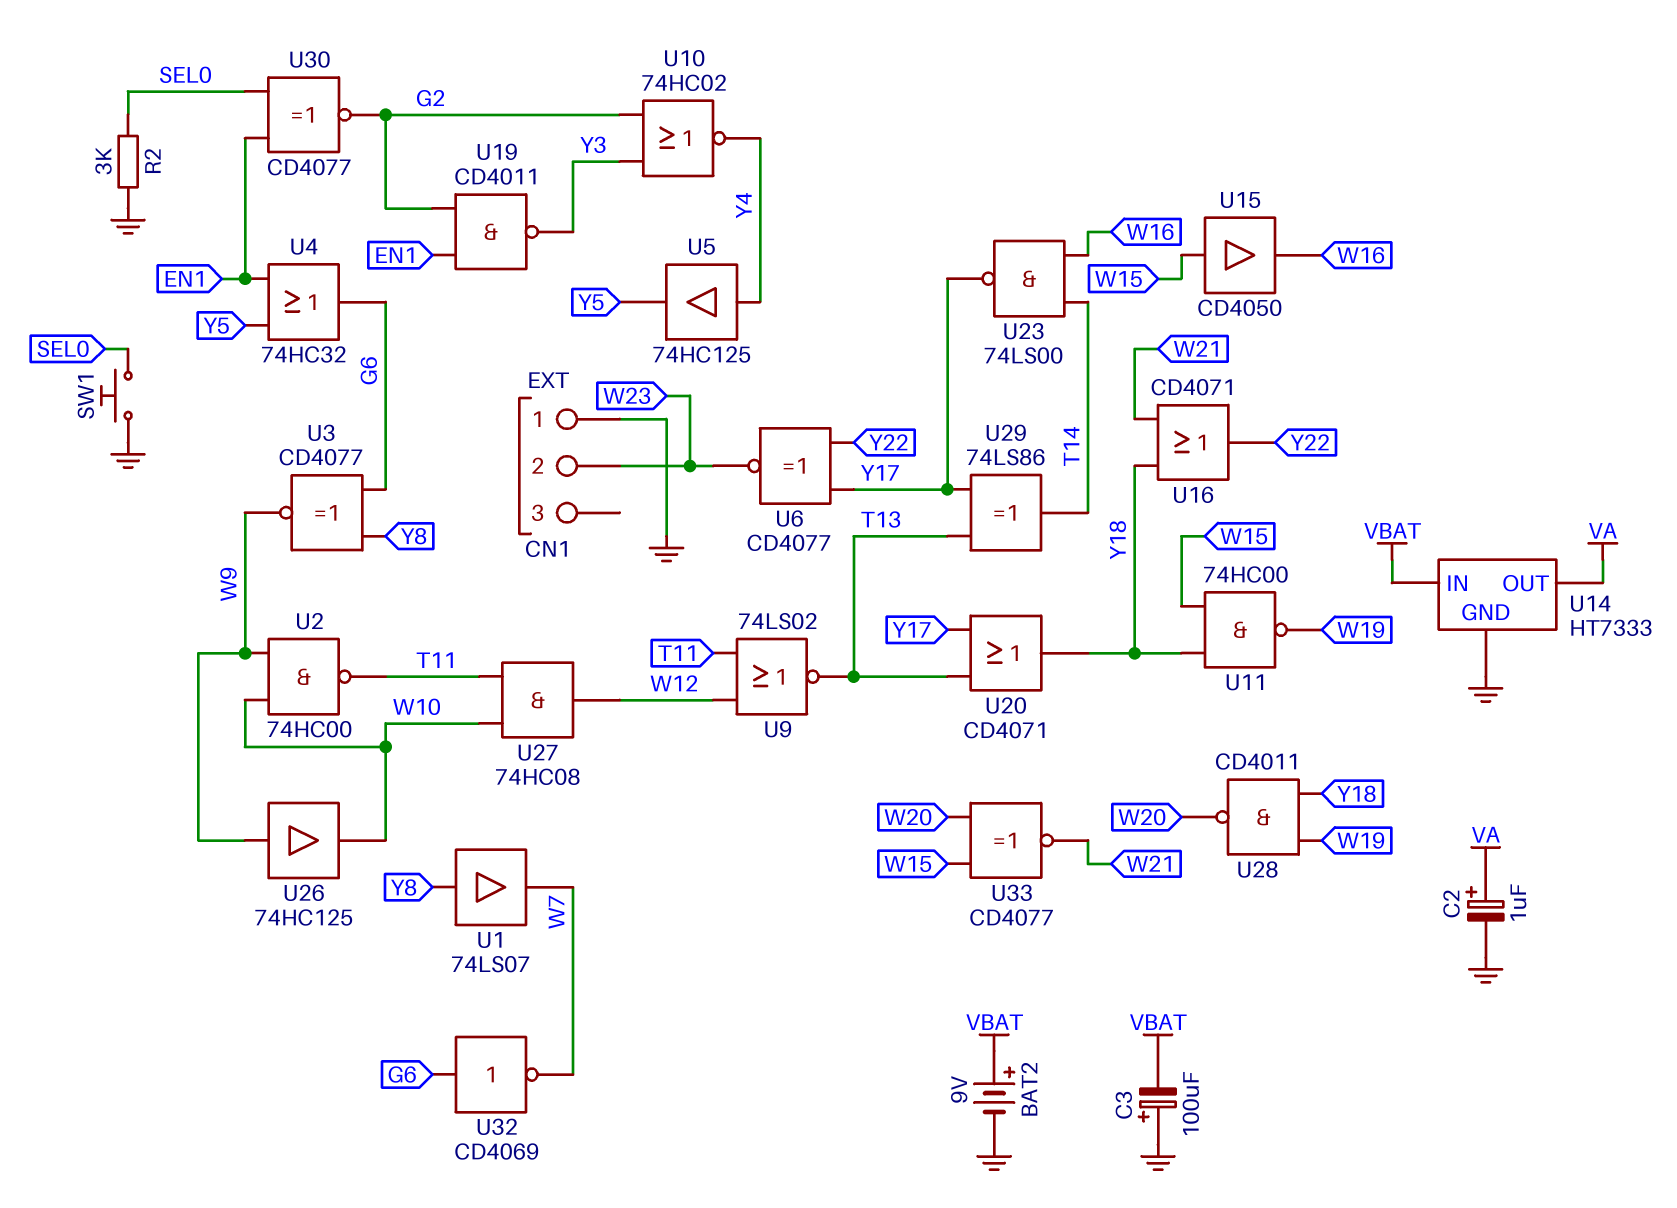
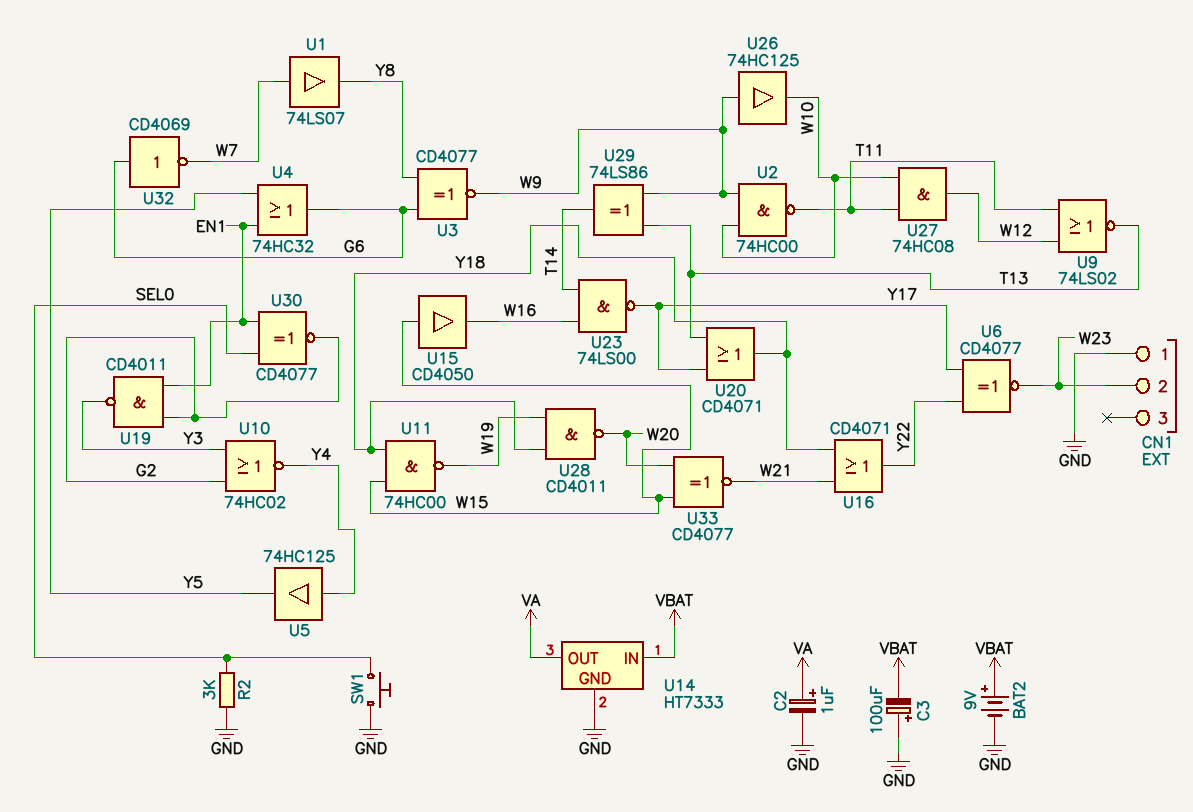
U1: buffer 74LS07 (in Y8, out W7) -> buffer 74LS07 (in W7, out Y8)
U29: XOR 74LS86 (in T13, in Y17, out T14) -> XOR 74LS86 (in T13, in W9, out T14)

